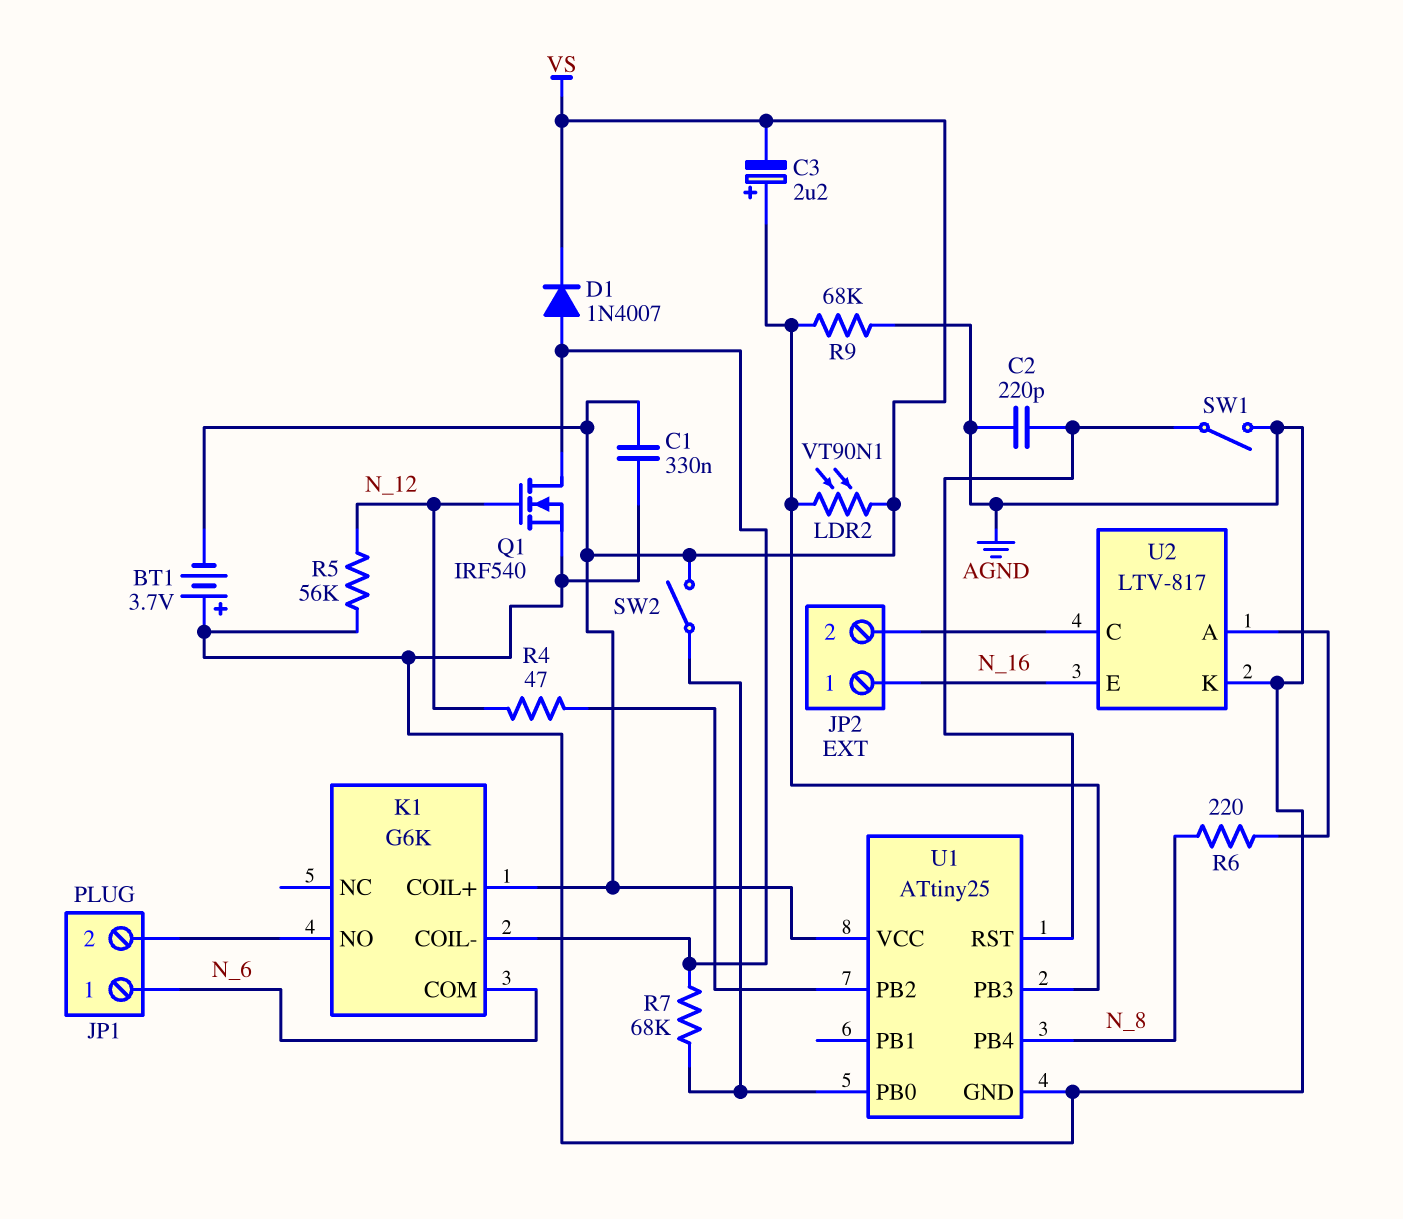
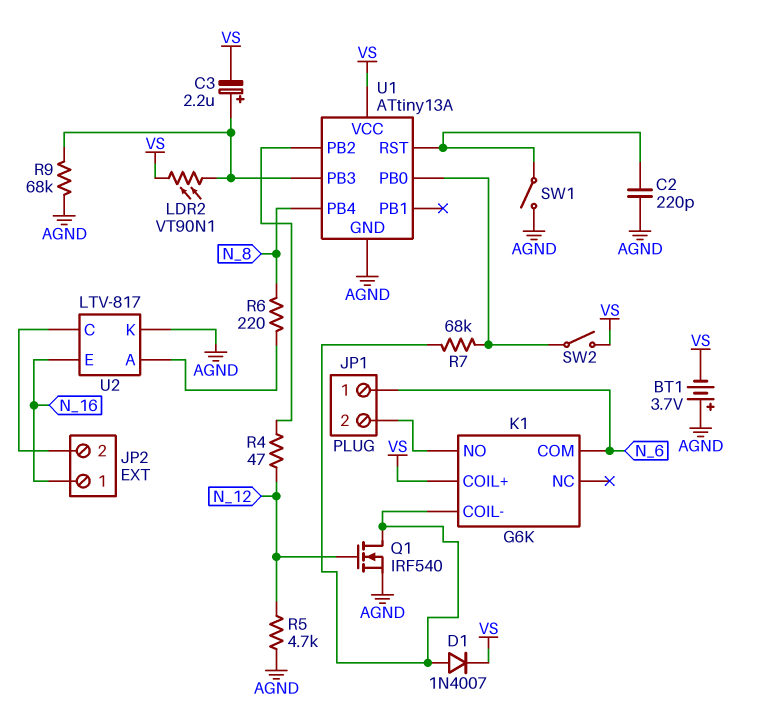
C1: 330nF (AGND, VS) -> none
R5: 56k (AGND, N_12) -> 4.7k (AGND, N_12)
U1: ATtiny25 -> ATtiny13A

